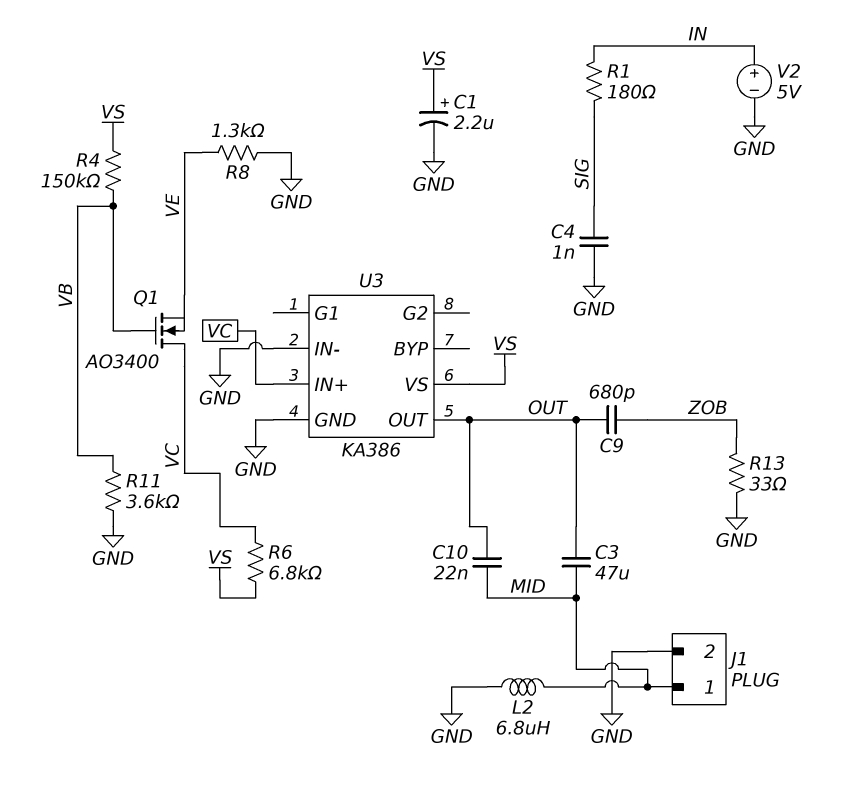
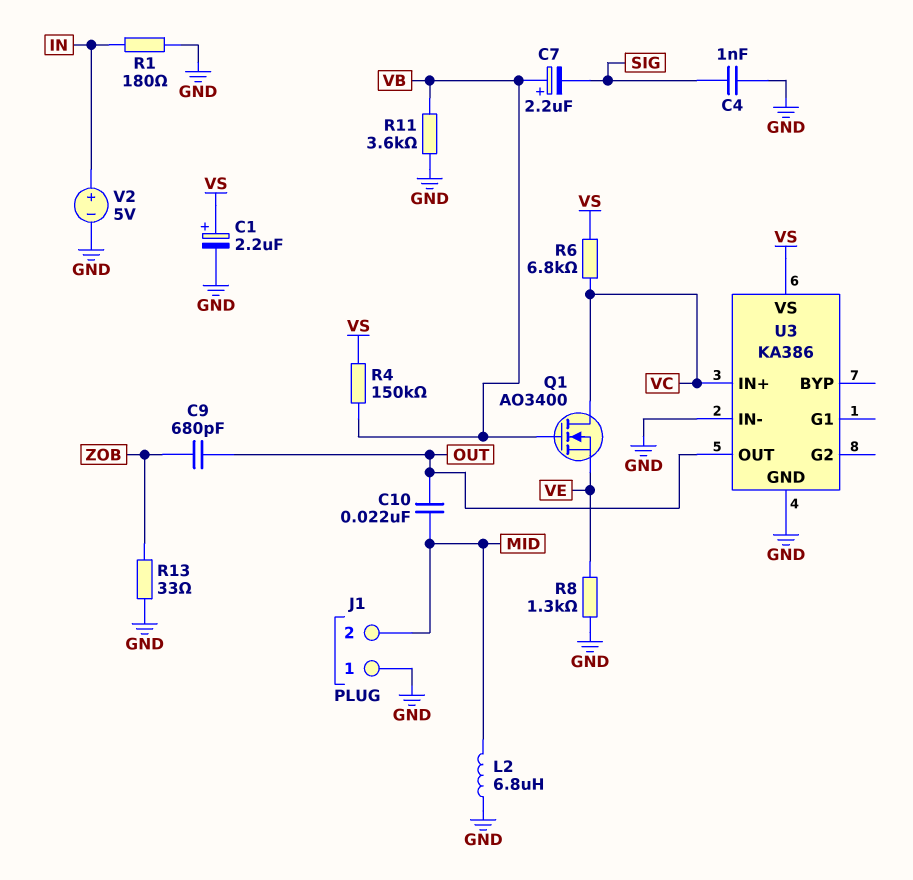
C3: 47uF (MID, OUT) -> none
C7: none -> 2.2uF (plus VB, minus SIG)
J1 pin 1: MID -> GND
J1 pin 2: GND -> MID
R1: 180 (IN, SIG) -> 180 (GND, IN)

